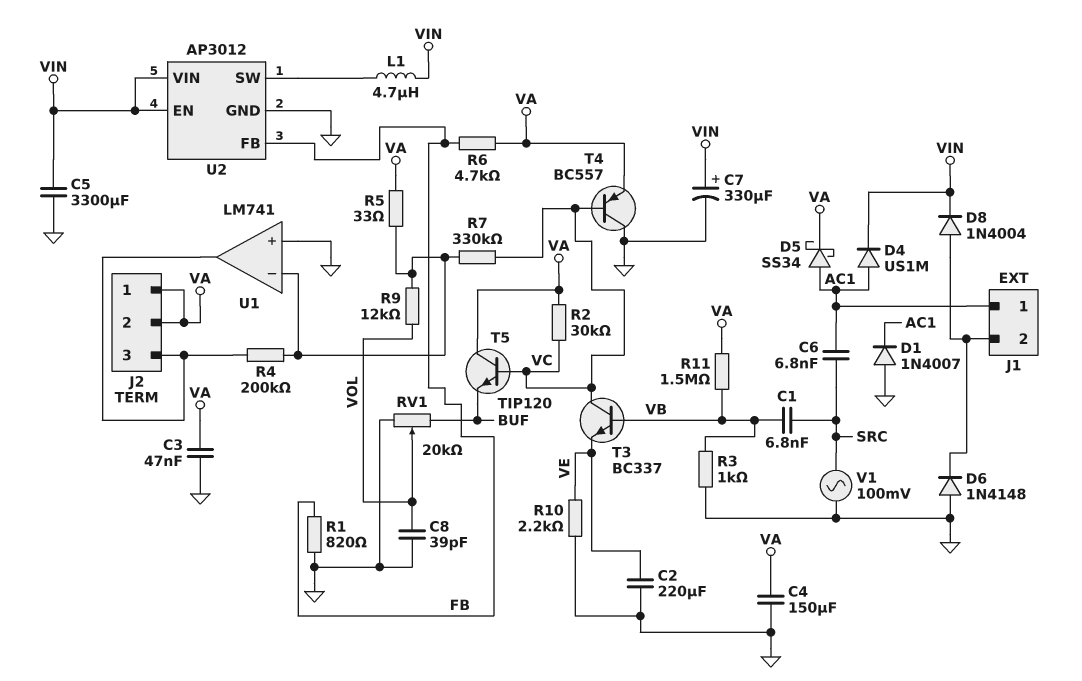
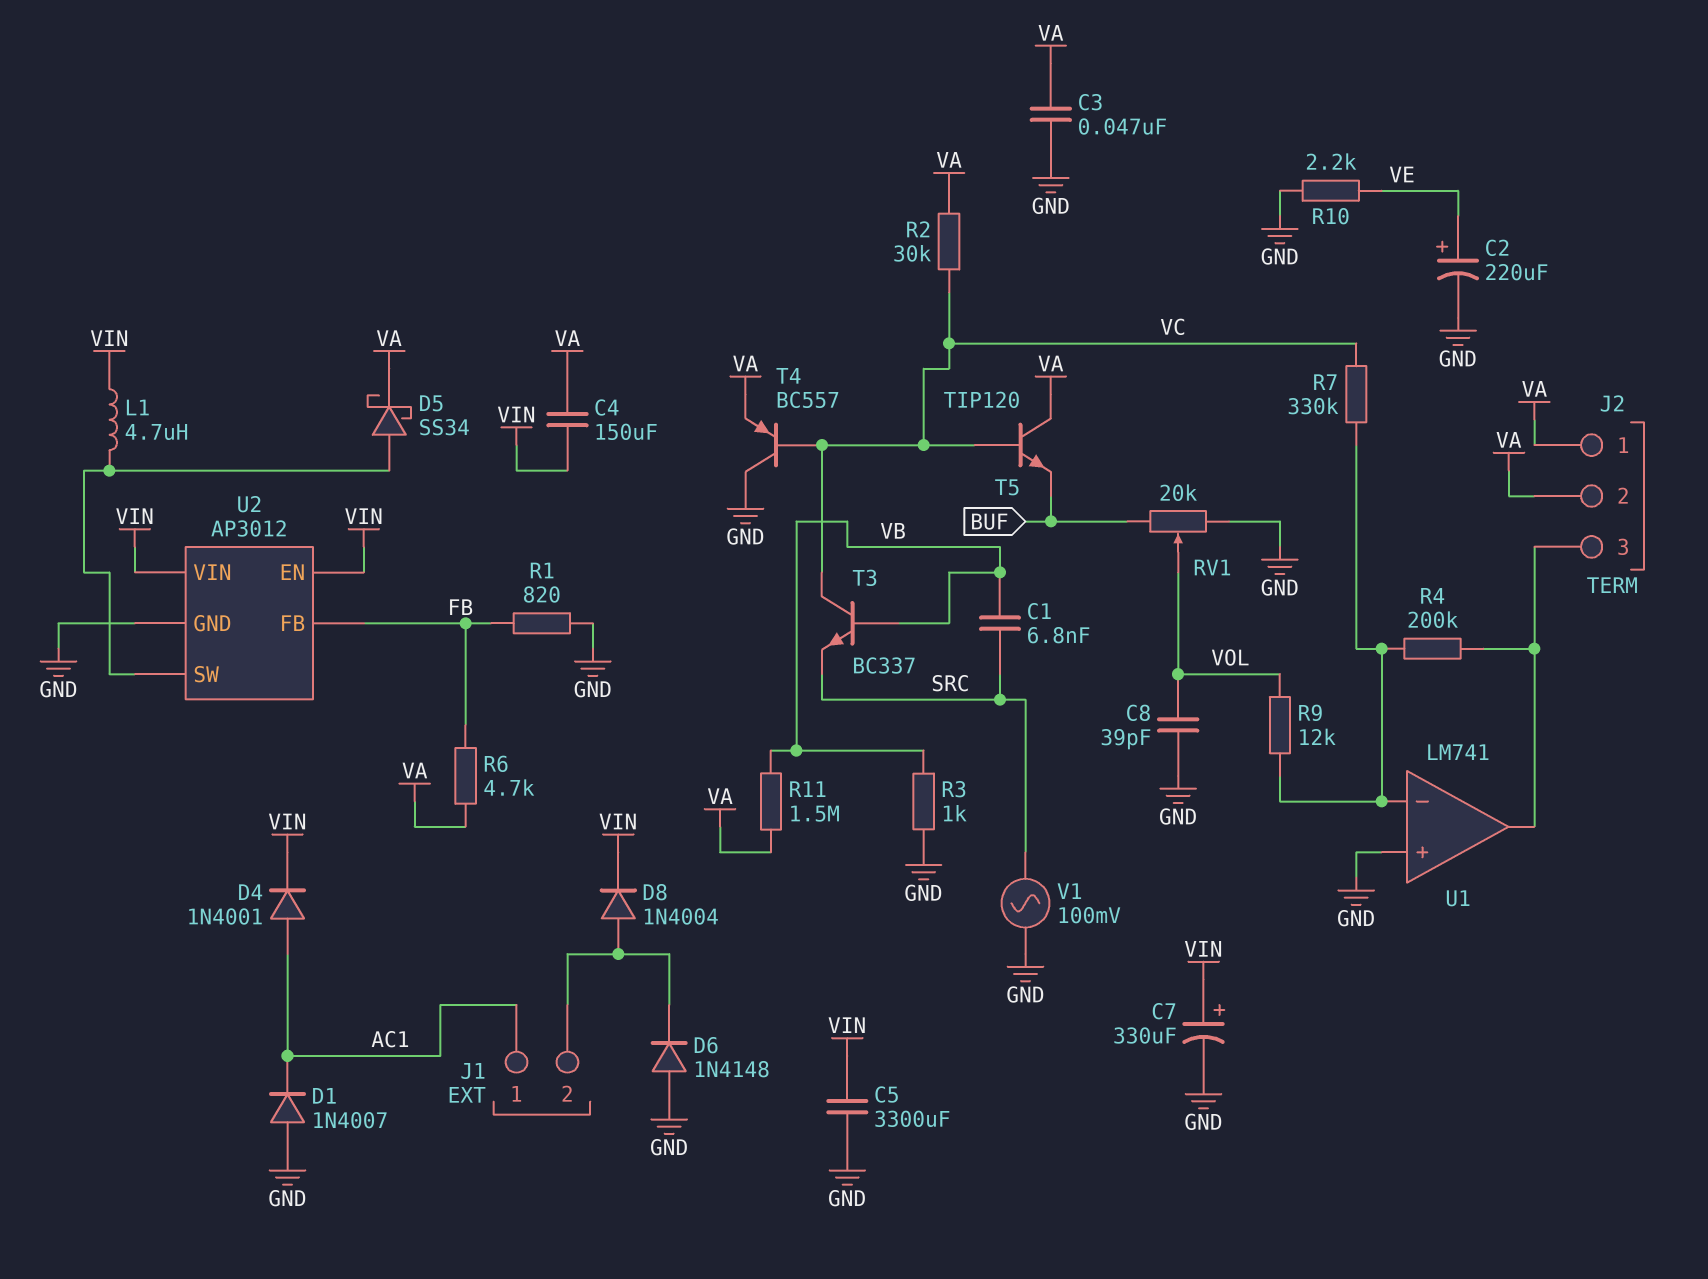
C2: 220uF (GND, VE) -> 220uF (plus VE, minus GND)
C4: 150uF (GND, VA) -> 150uF (VA, VIN)
C6: 6.8nF (AC1, SRC) -> none
D4: diode US1M (A AC1, K VIN) -> diode 1N4001 (A AC1, K VIN)
D5: schottky SS34 (A AC1, K VA) -> schottky SS34 (A U2/SW, K VA)
R5: 33 (U1/in-, VA) -> none
T3: NPN BC337 (B VB, C VC, E VE) -> NPN BC337 (B VB, C VC, E SRC)

